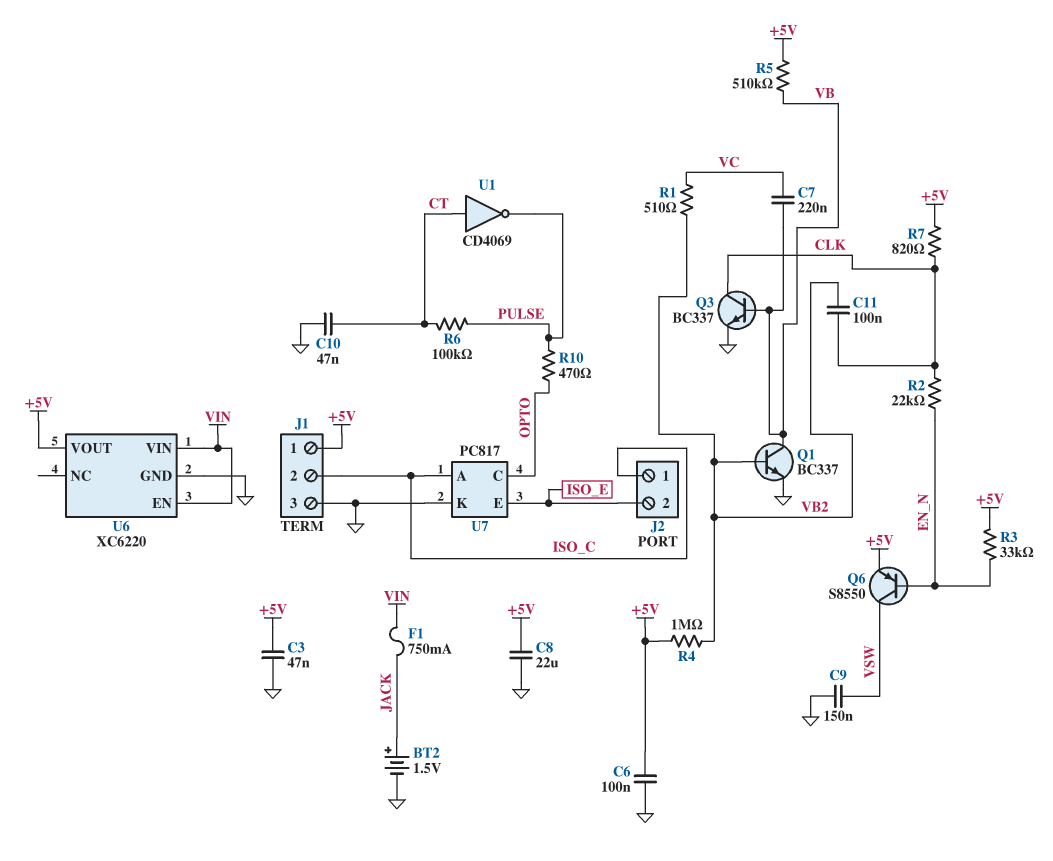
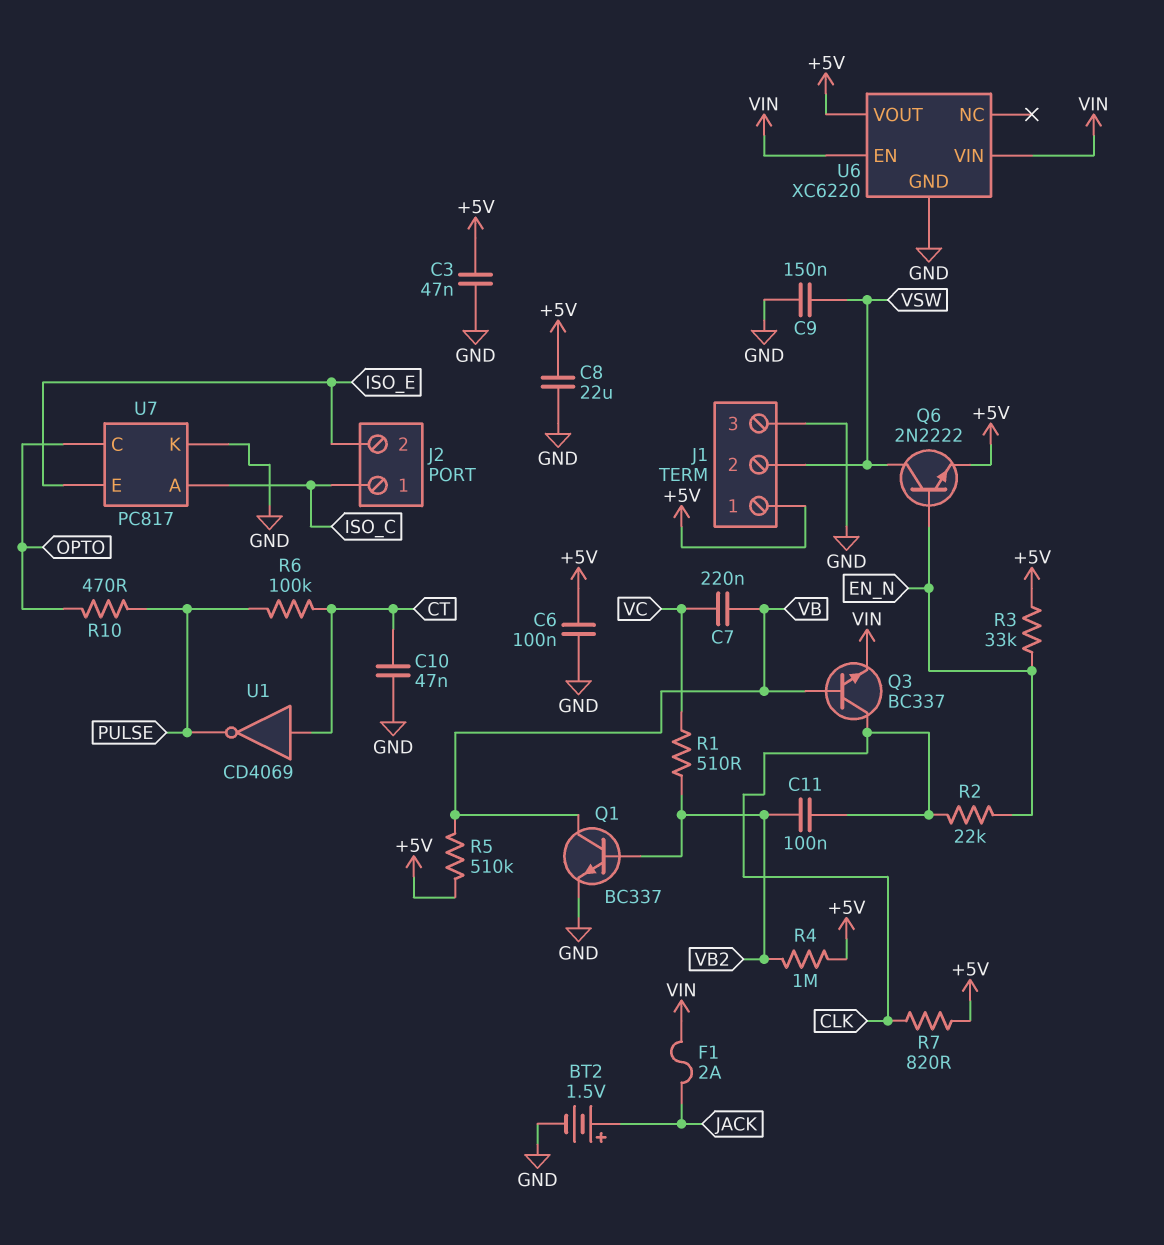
F1: 750mA (JACK, VIN) -> 2A (JACK, VIN)
J1 pin 2: ISO_C -> VSW
Q3: NPN BC337 (B VB, C CLK, E GND) -> NPN BC337 (B VB, C CLK, E VIN)
Q6: PNP S8550 (B EN_N, C VSW, E +5V) -> NPN 2N2222 (B EN_N, C VSW, E +5V)

